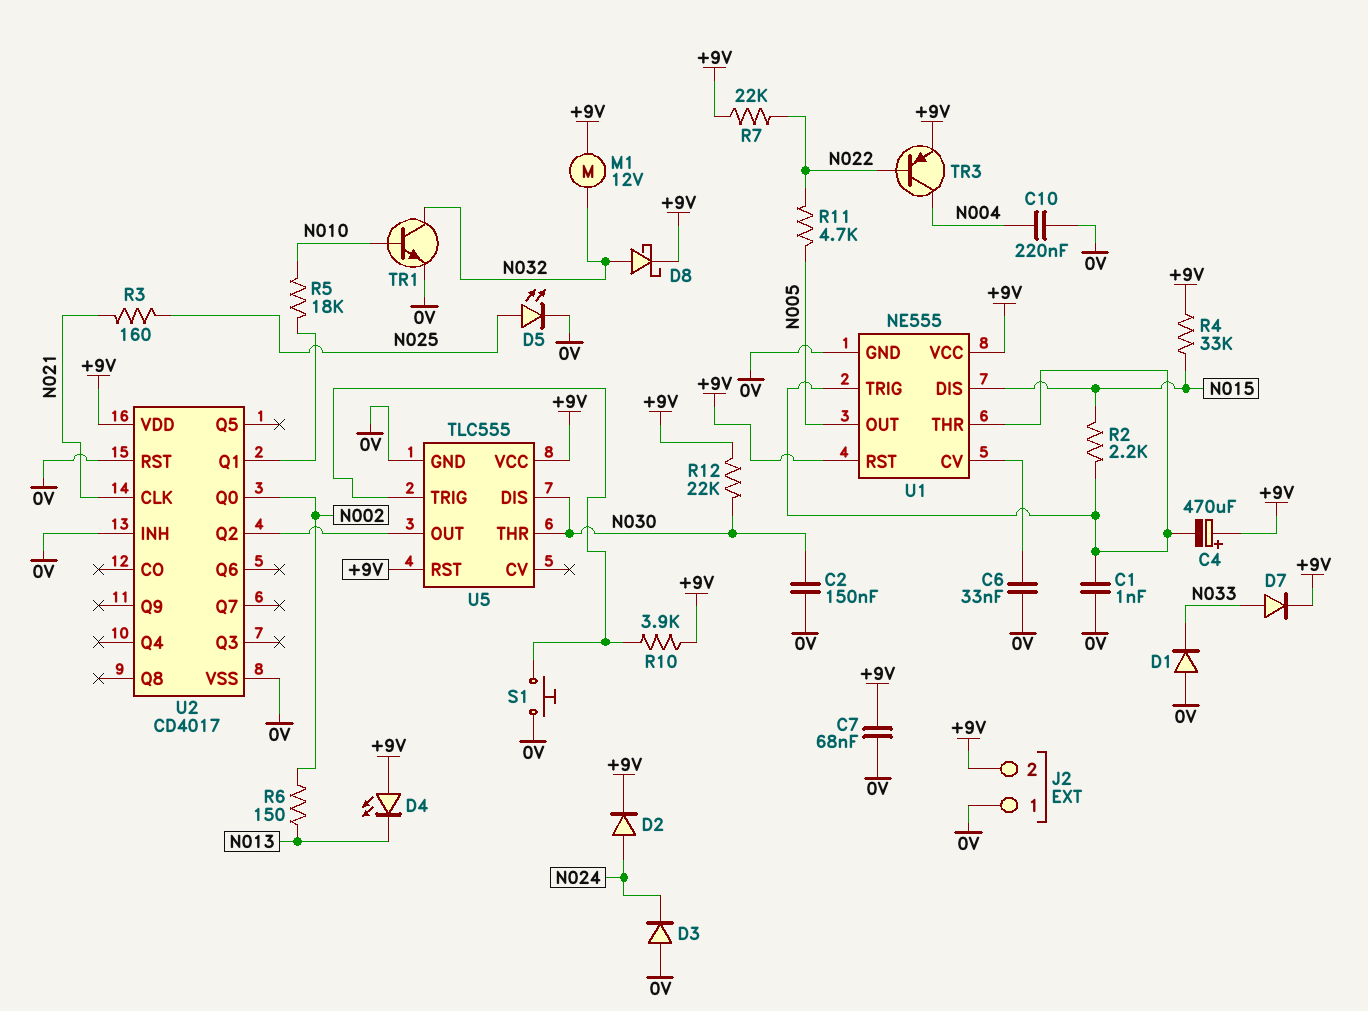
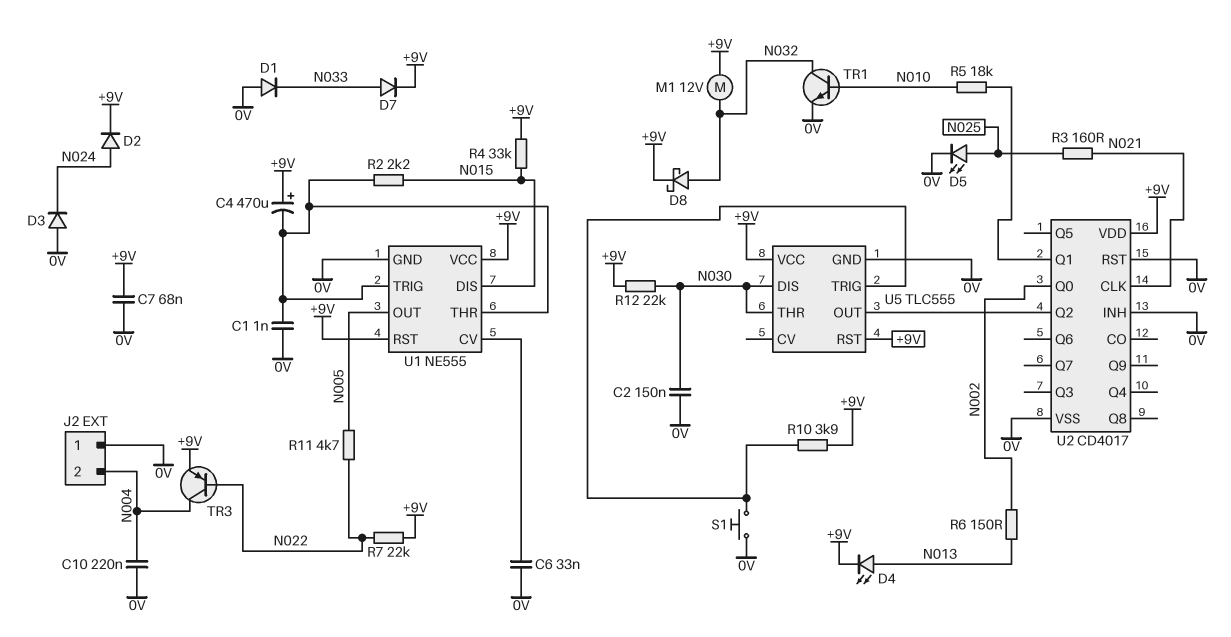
D4: LED (A +9V, K N013) -> LED (A N013, K +9V)
J2 pin 2: +9V -> N004

